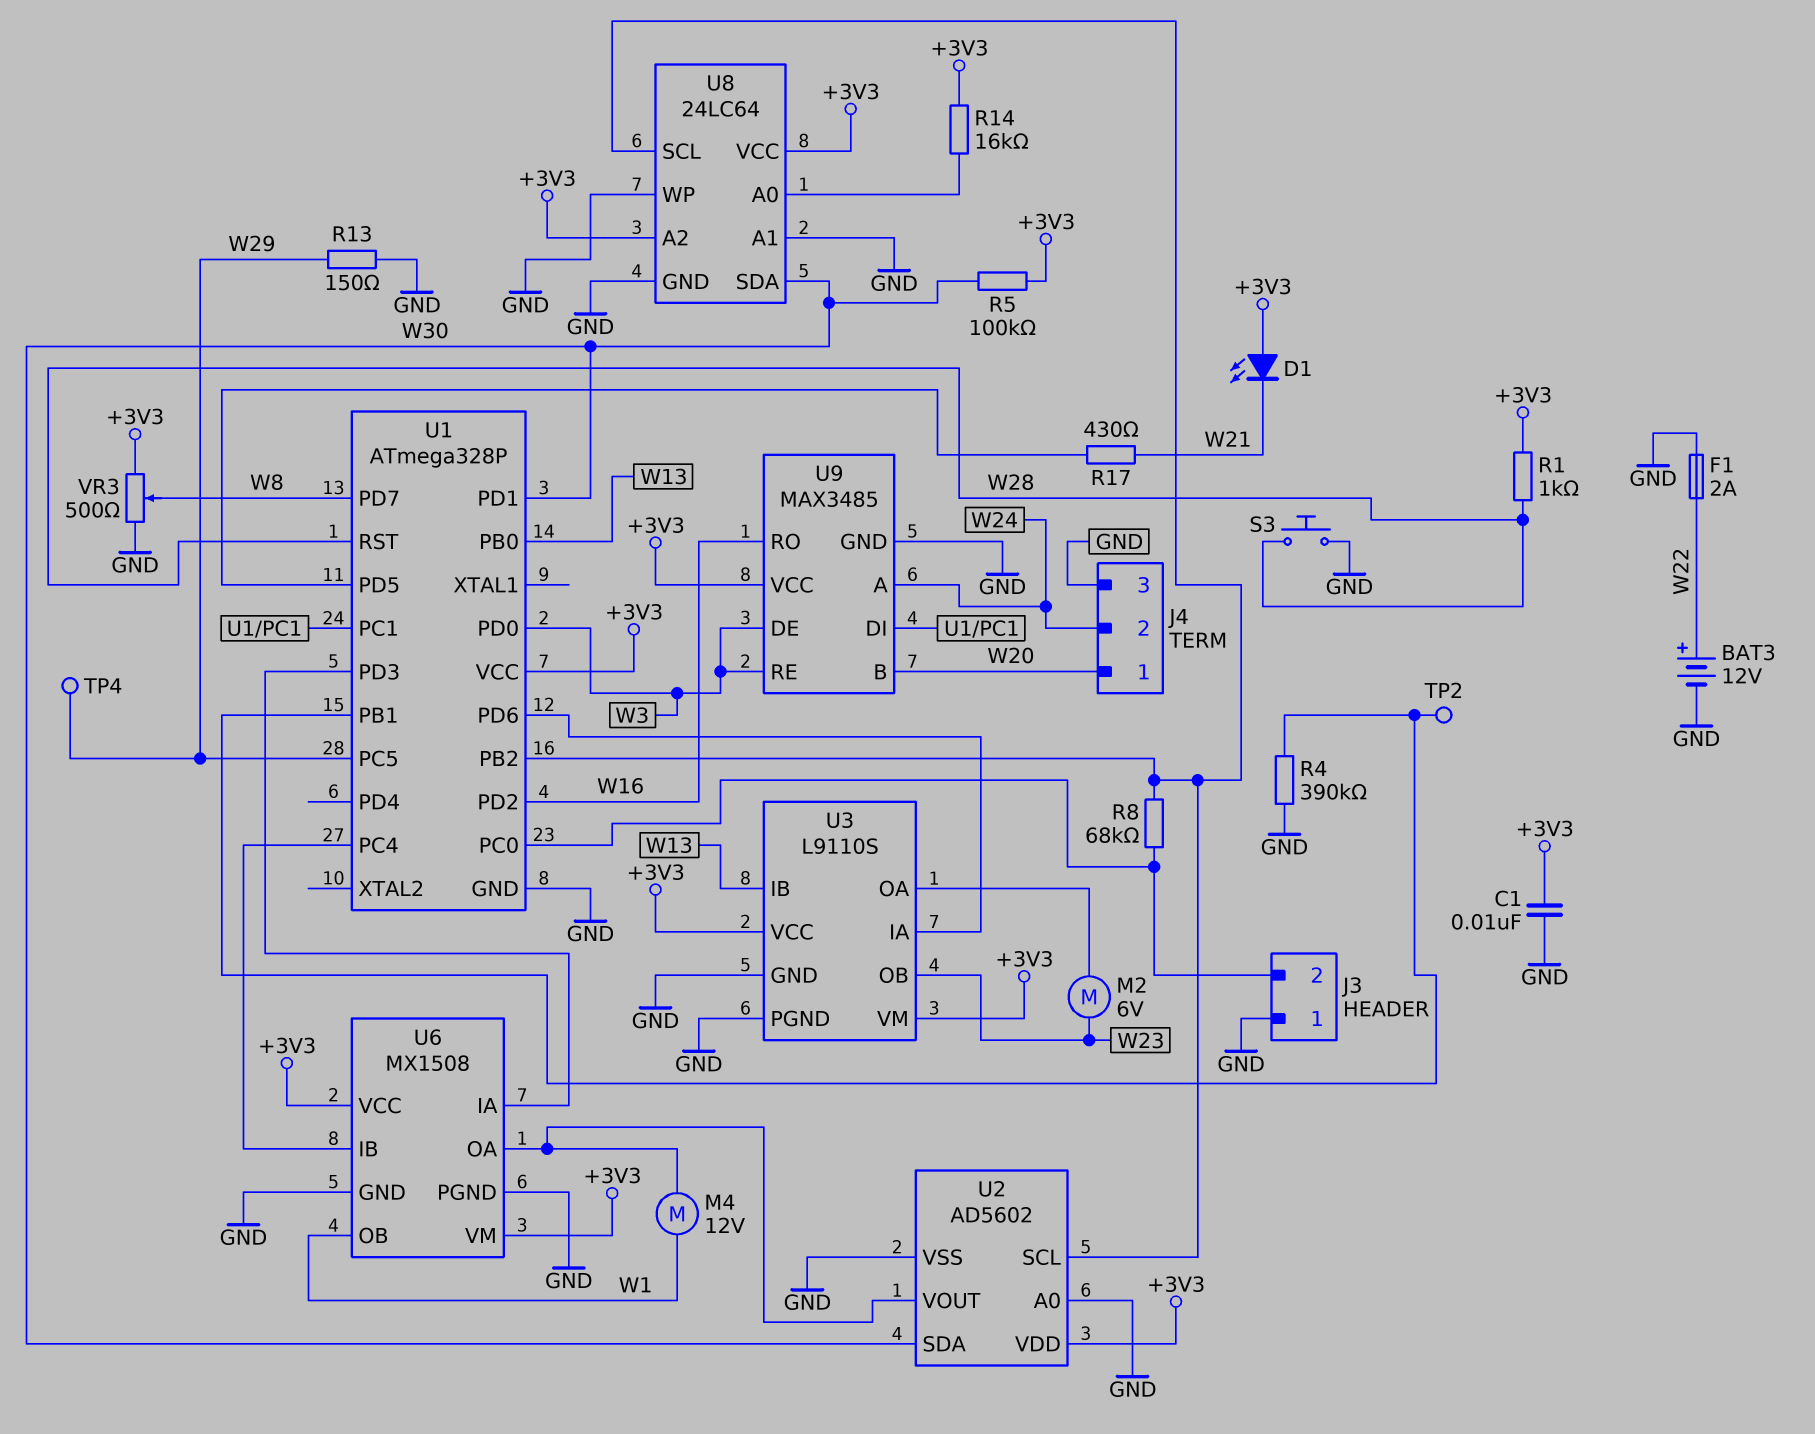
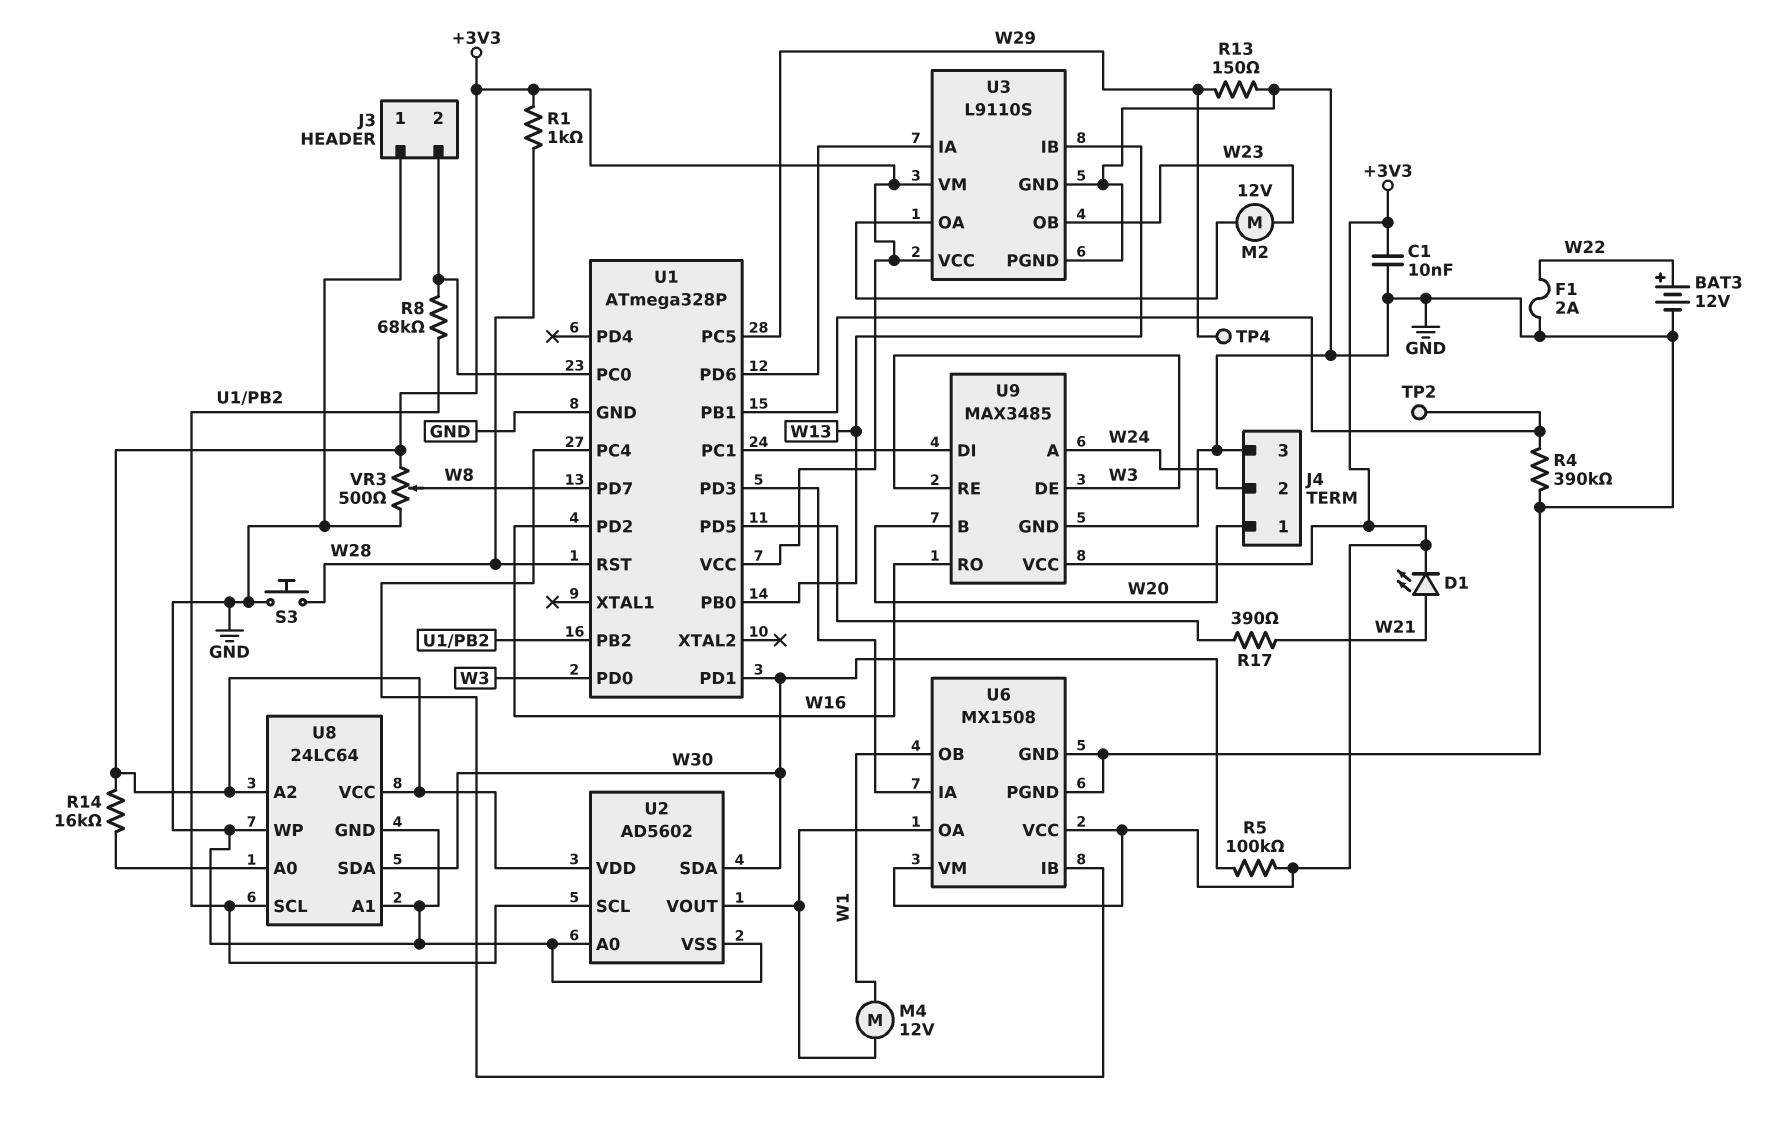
D1: LED (A +3V3, K W21) -> LED (A W21, K +3V3)
M2: motor 6V (U3/OA, W23) -> motor 12V (U3/OA, W23)
R17: 430 (U1/PD5, W21) -> 390 (U1/PD5, W21)

